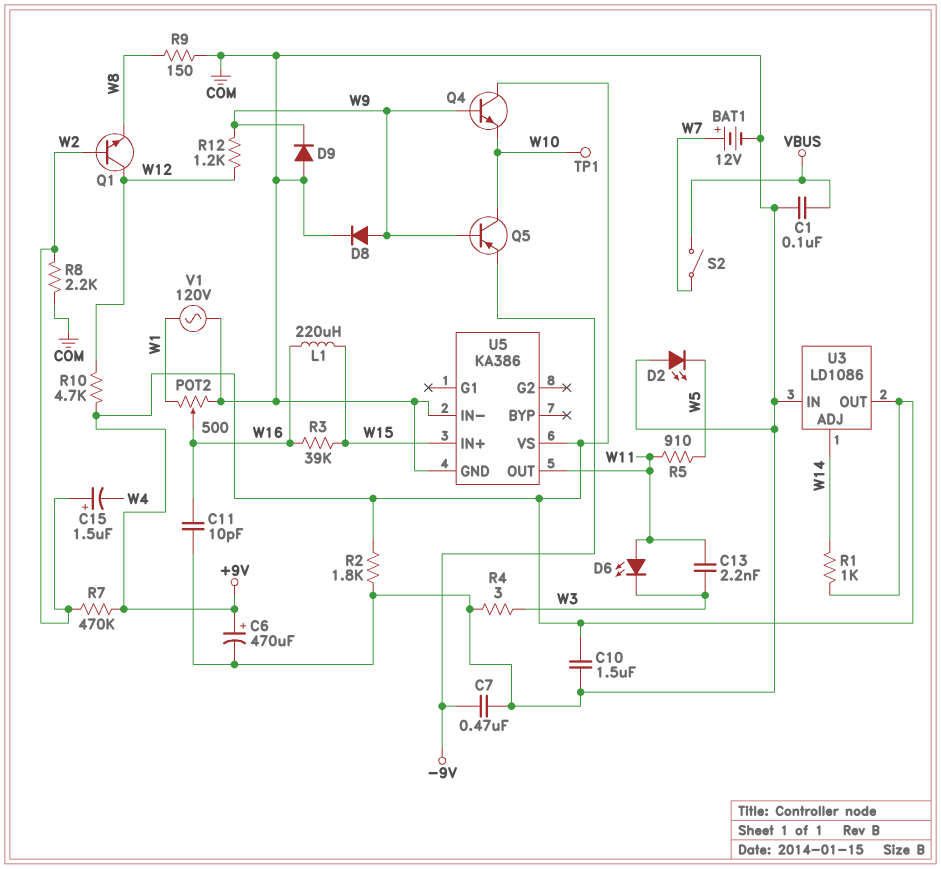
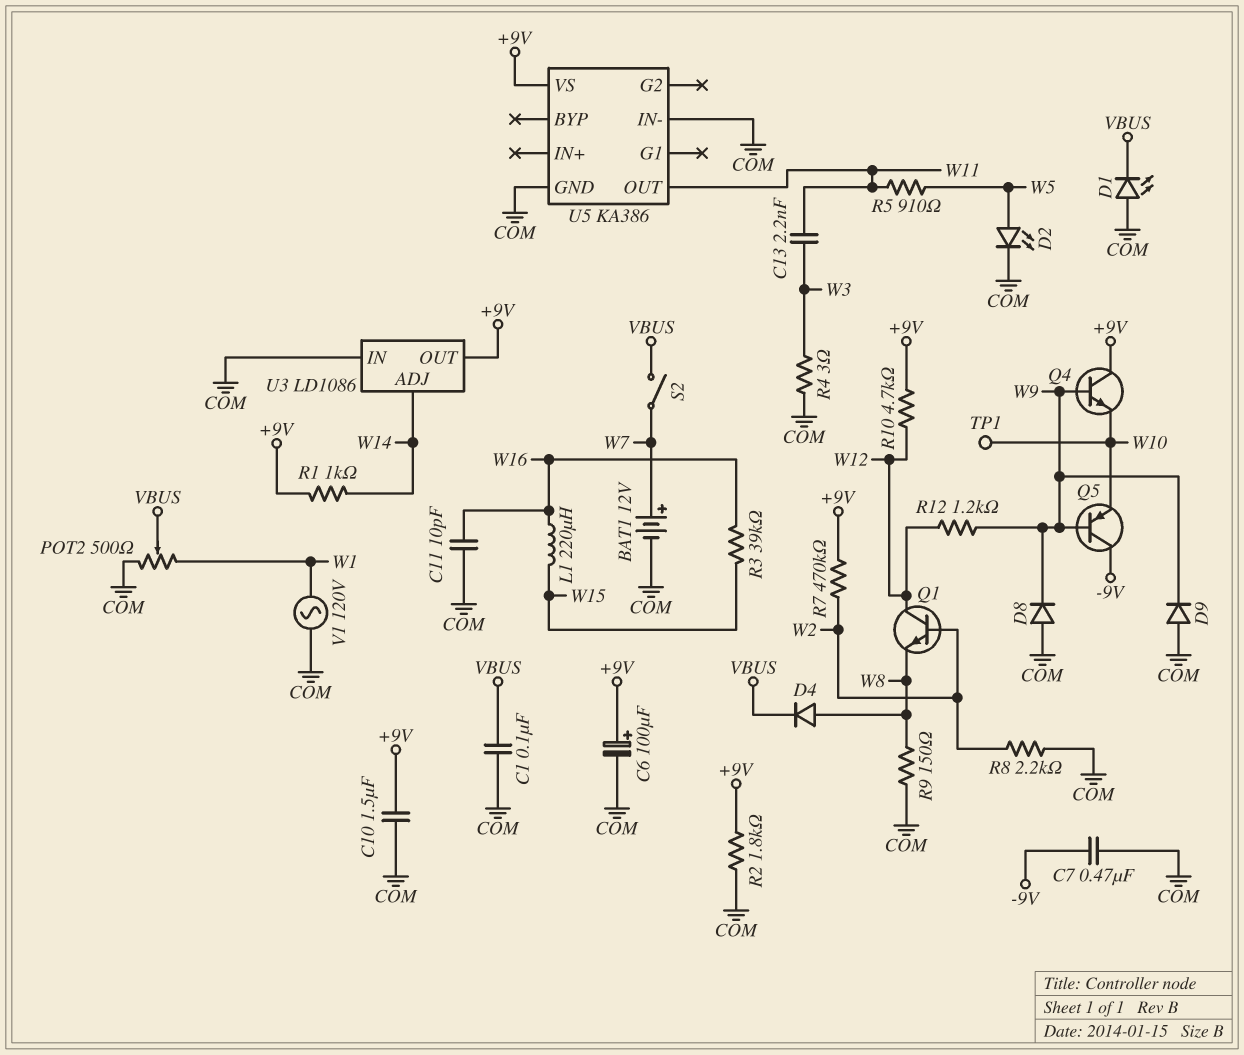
C6: 470uF (plus +9V, minus COM) -> 100uF (plus +9V, minus COM)
C15: 1.5uF (plus W2, minus W4) -> none
D1: none -> LED (A COM, K VBUS)
D2: LED (A COM, K W5) -> LED (A W5, K COM)
D4: none -> diode (A W8, K VBUS)
D6: LED (A W11, K W3) -> none
D8: diode (A W9, K COM) -> diode (A COM, K W9)
POT2: 500 (COM, W1, wiper W16) -> 500 (COM, W1, wiper VBUS)
Q5: PNP (B W9, C W10, E -9V) -> PNP (B W9, C -9V, E W10)
U5 pin IN+: W15 -> none

